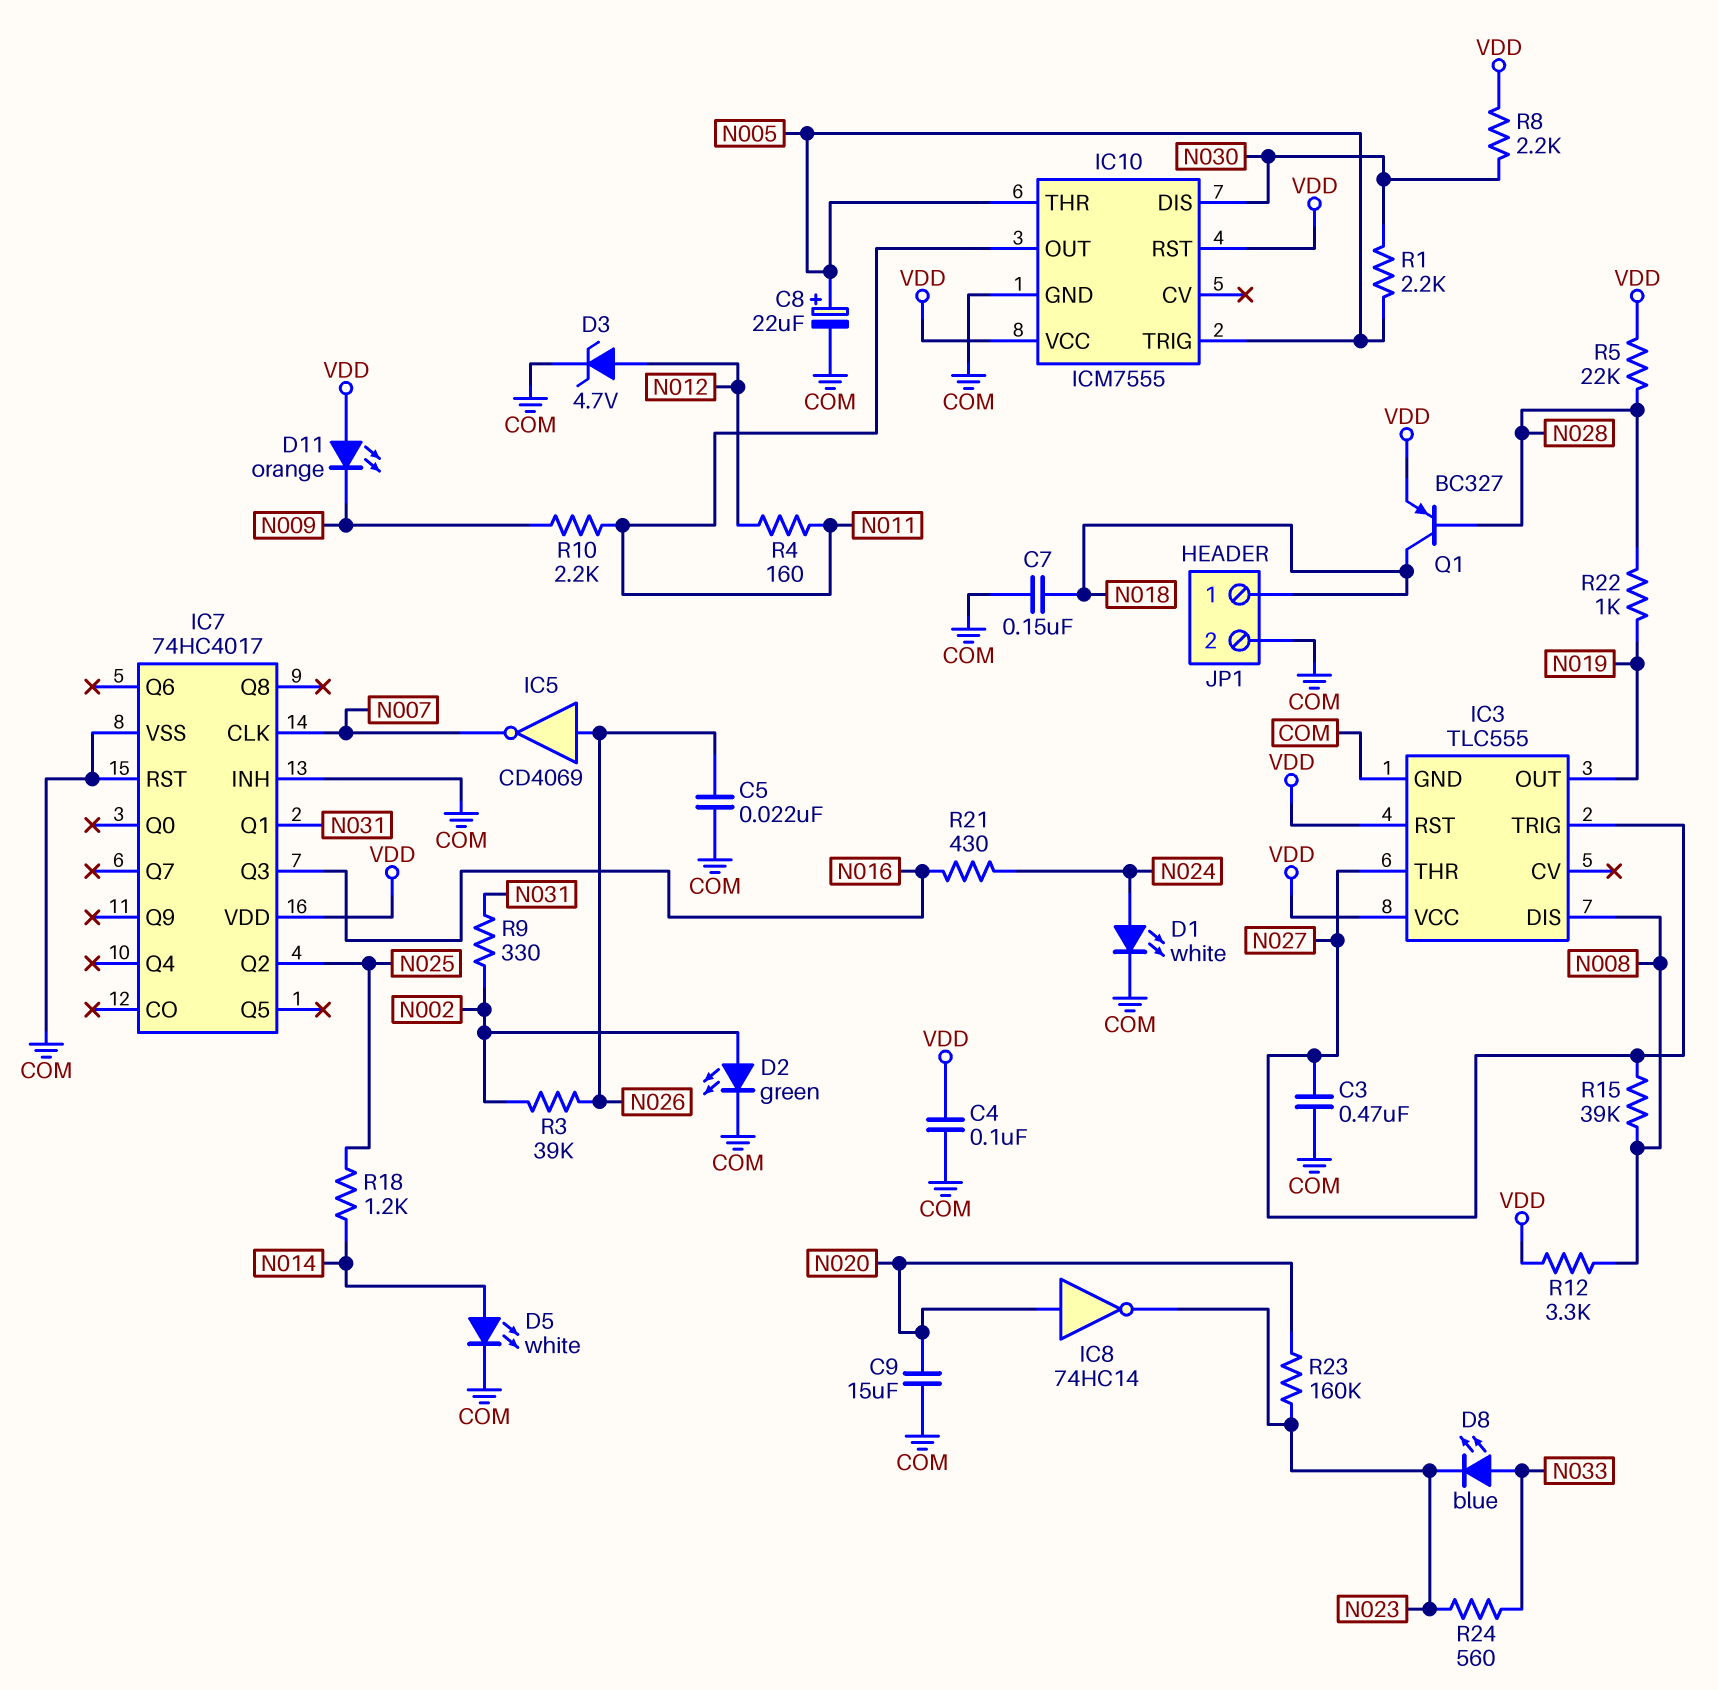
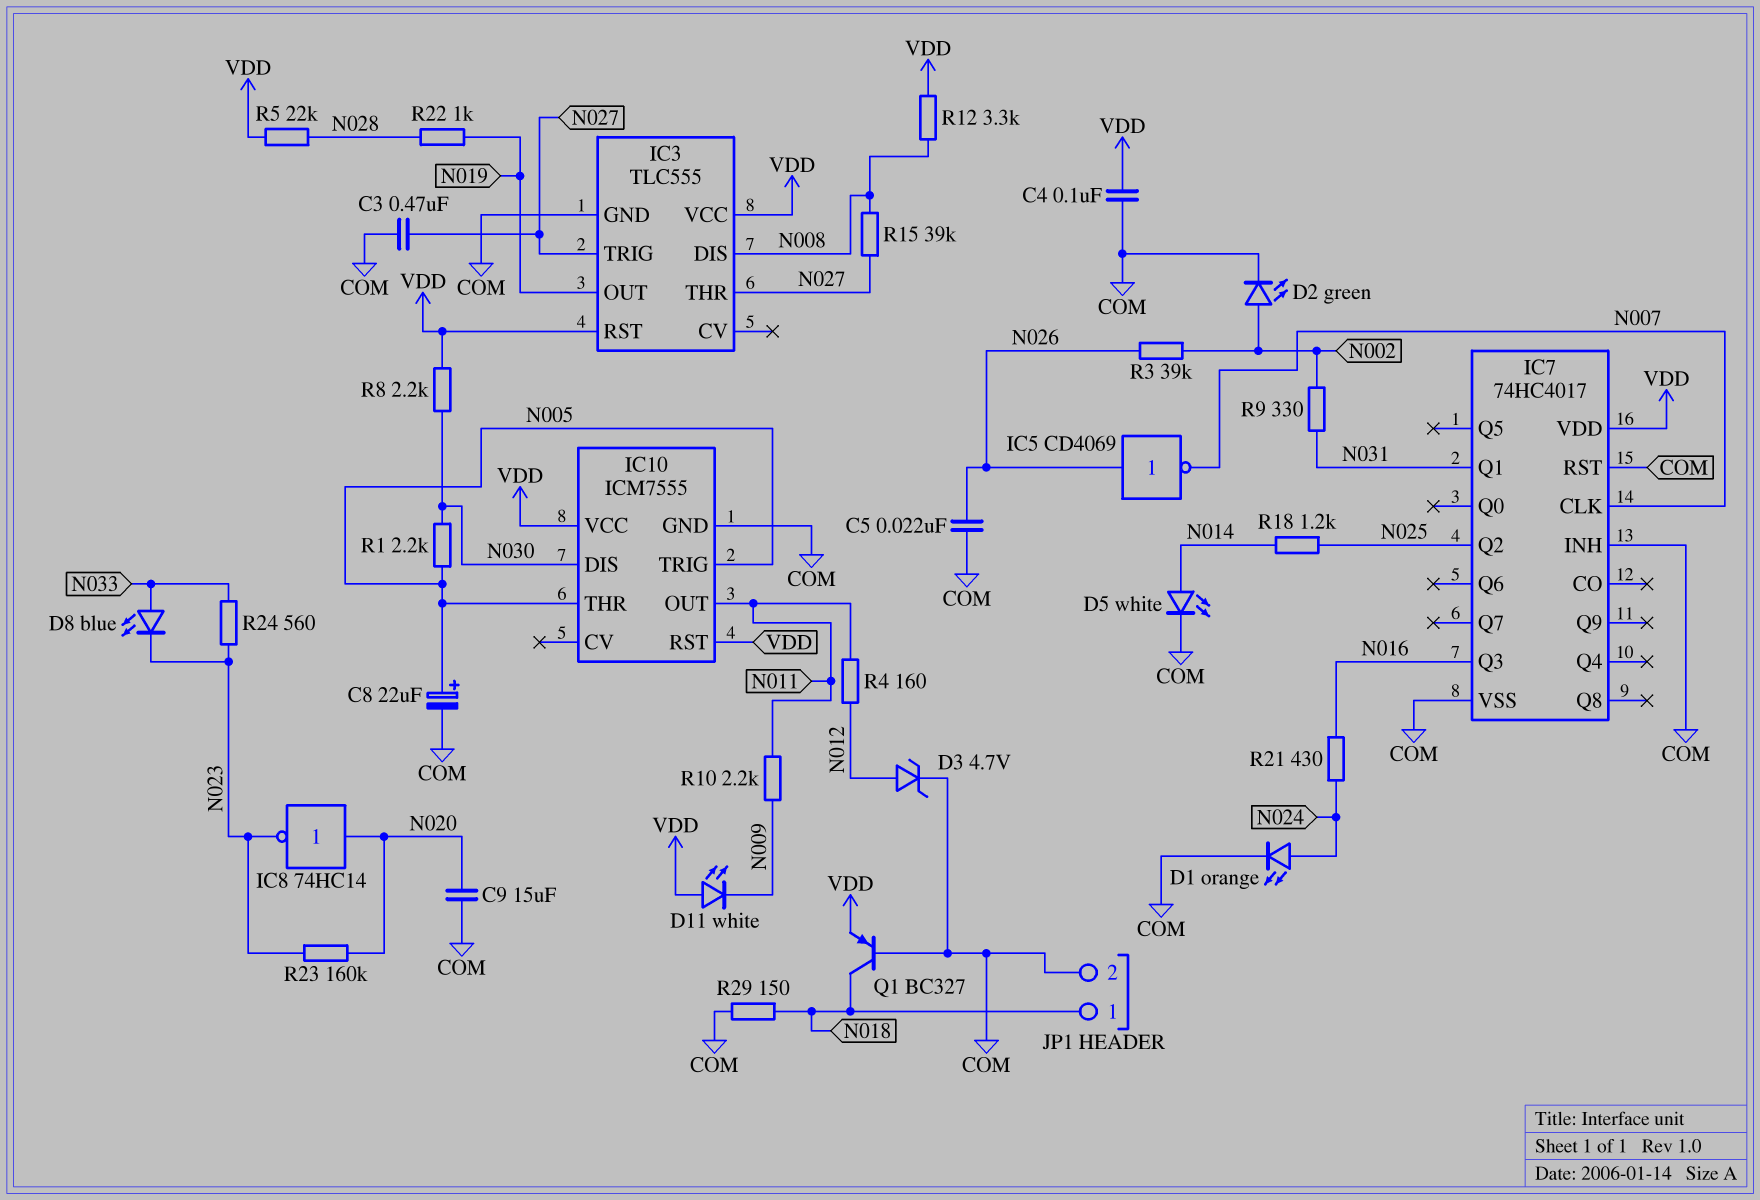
C7: 150nF (COM, N018) -> none
D1: LED white (A N024, K COM) -> LED orange (A N024, K COM)
D11: LED orange (A VDD, K N009) -> LED white (A VDD, K N009)
Q1: PNP BC327 (B N028, C N018, E VDD) -> PNP BC327 (B COM, C N018, E VDD)
R29: none -> 150 (COM, N018)

